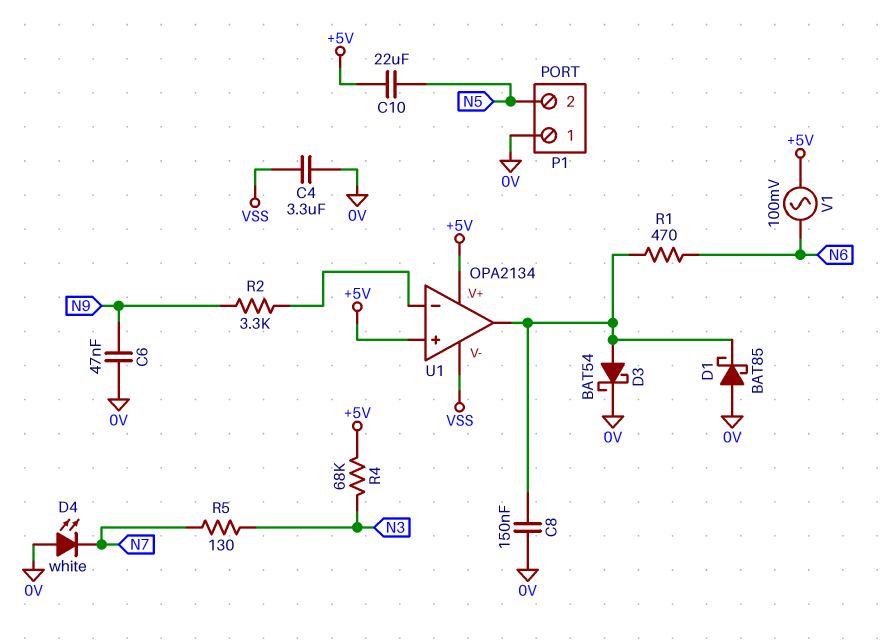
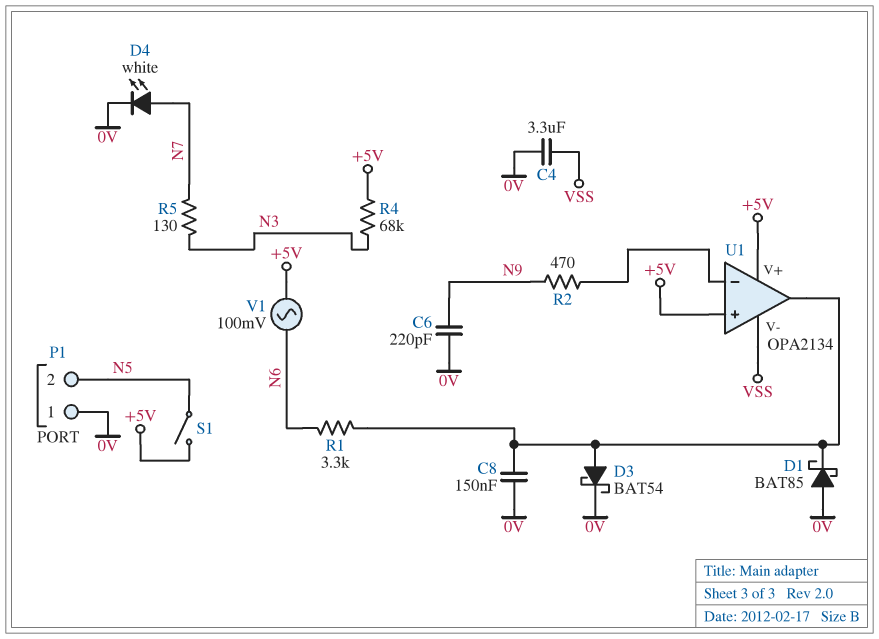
C6: 47nF (0V, N9) -> 220pF (0V, N9)
C10: 22uF (+5V, N5) -> none
D4: LED white (A 0V, K N7) -> LED white (A N7, K 0V)
R1: 470 (N6, U1/out) -> 3.3k (N6, U1/out)
R2: 3.3k (N9, U1/in-) -> 470 (N9, U1/in-)
S1: none -> switch (+5V, N5)

